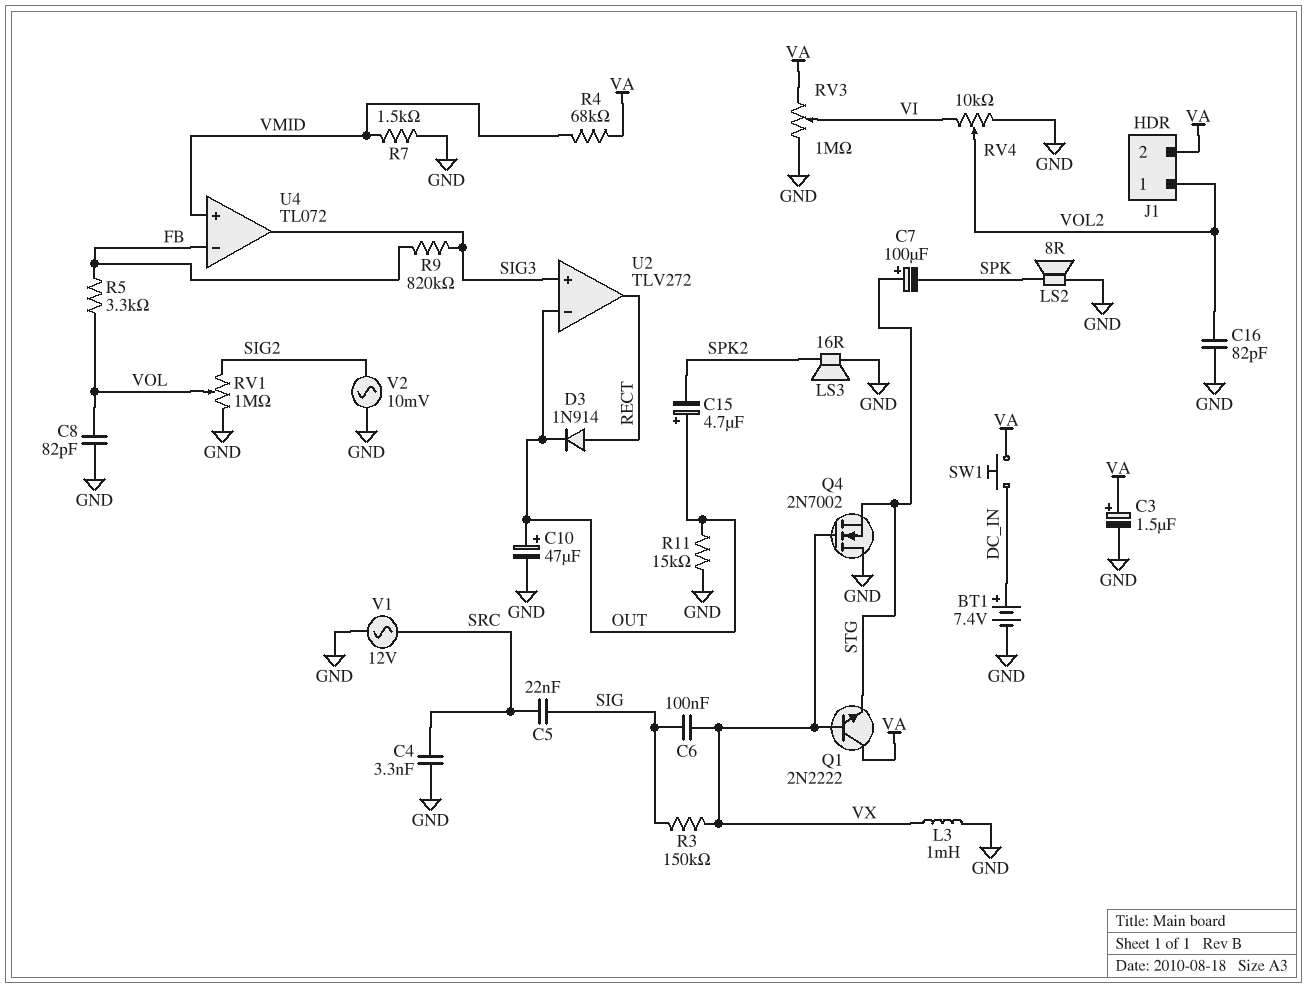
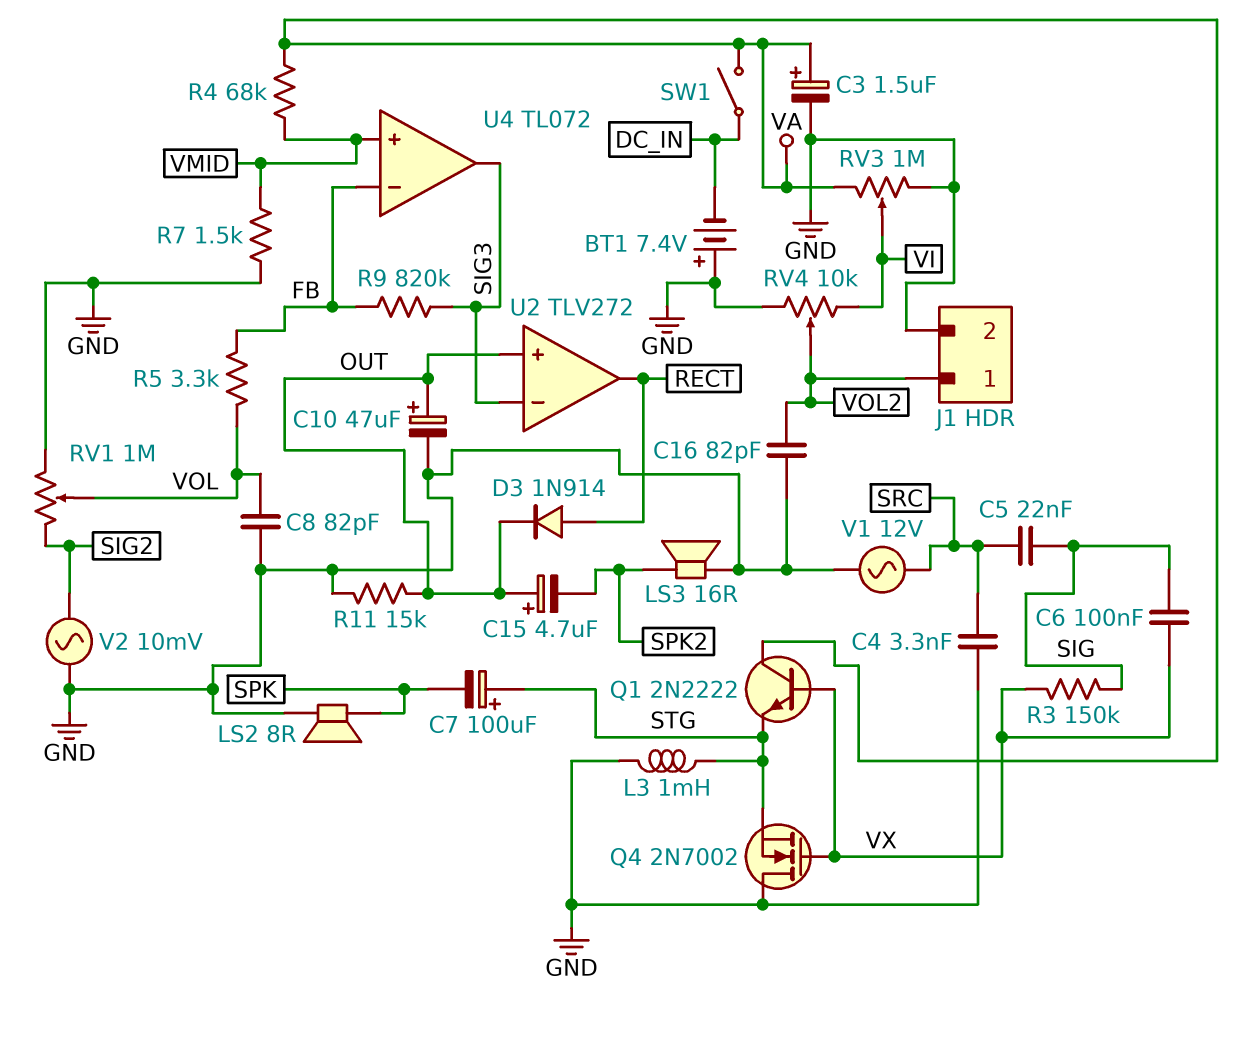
BT1: 7.4V (plus DC_IN, minus GND) -> 7.4V (plus GND, minus DC_IN)
J1 pin 2: VA -> GND
L3: 1mH (GND, VX) -> 1mH (GND, STG)
SW1: button (DC_IN, VA) -> switch (DC_IN, VA)
U2 pin in+: SIG3 -> OUT
U2 pin in-: OUT -> SIG3

